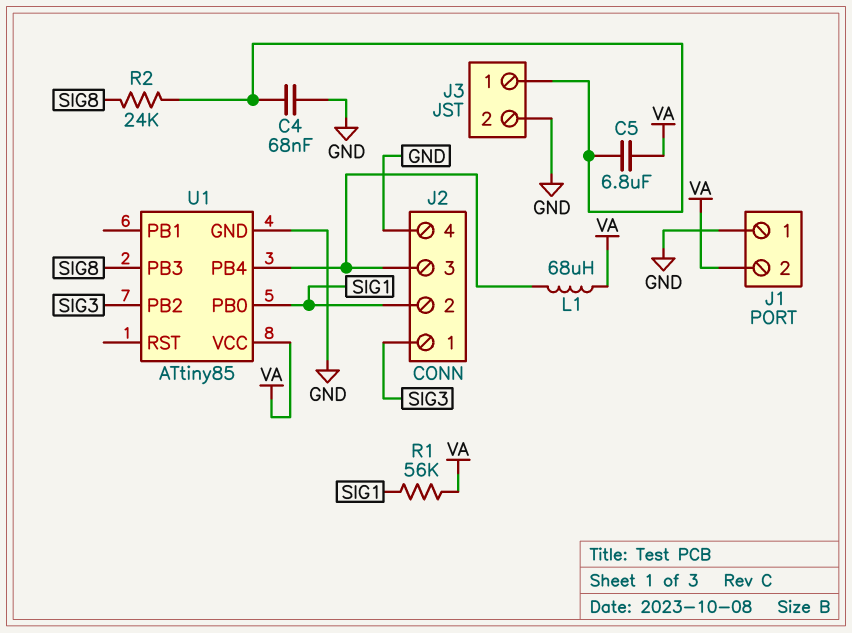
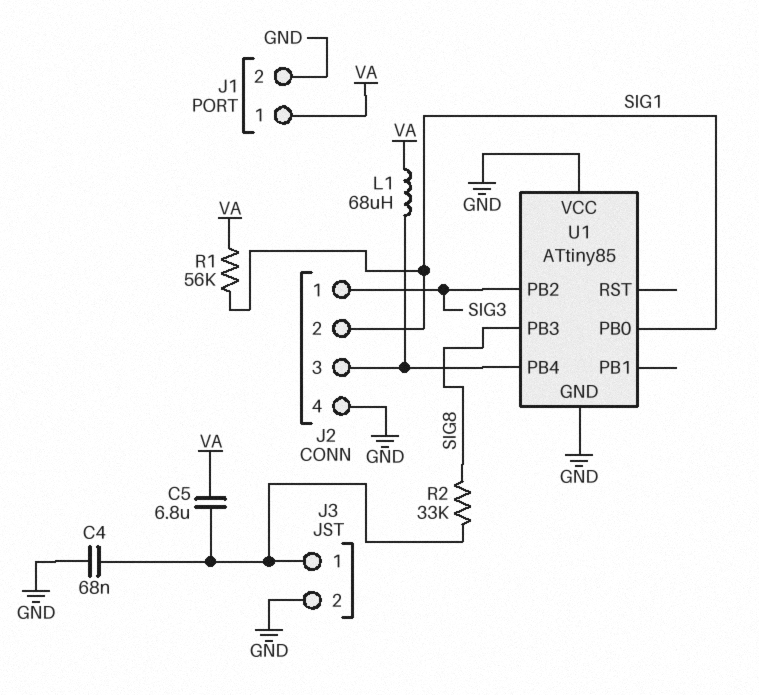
J1 pin 1: GND -> VA
J1 pin 2: VA -> GND
R2: 24k (J3/1, SIG8) -> 33k (J3/1, SIG8)
U1 pin VCC: VA -> GND

